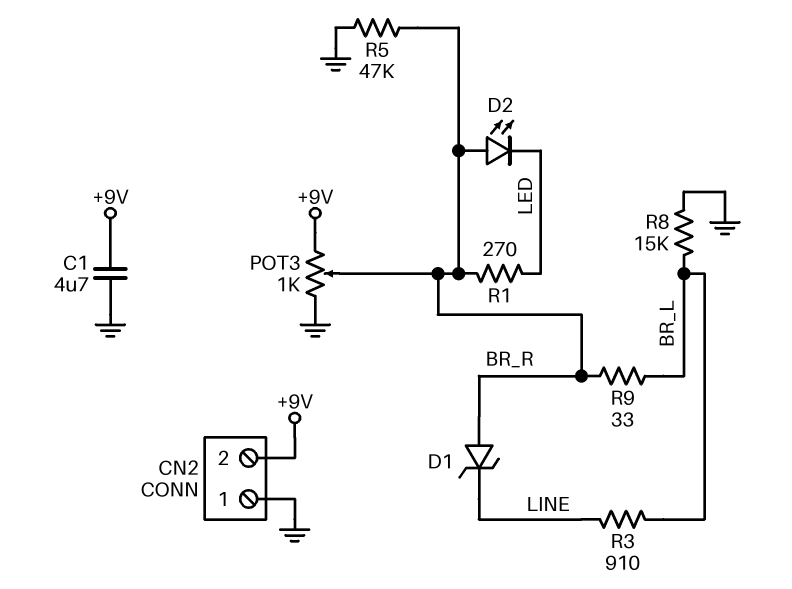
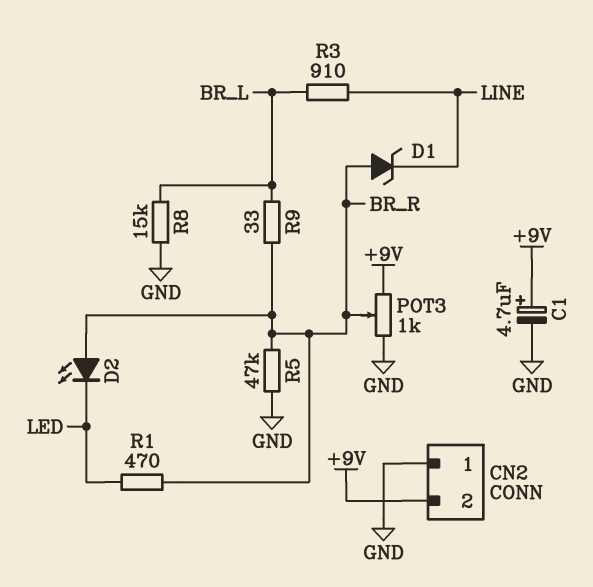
C1: 4.7uF (+9V, GND) -> 4.7uF (plus +9V, minus GND)
R1: 270 (BR_R, LED) -> 470 (BR_R, LED)

